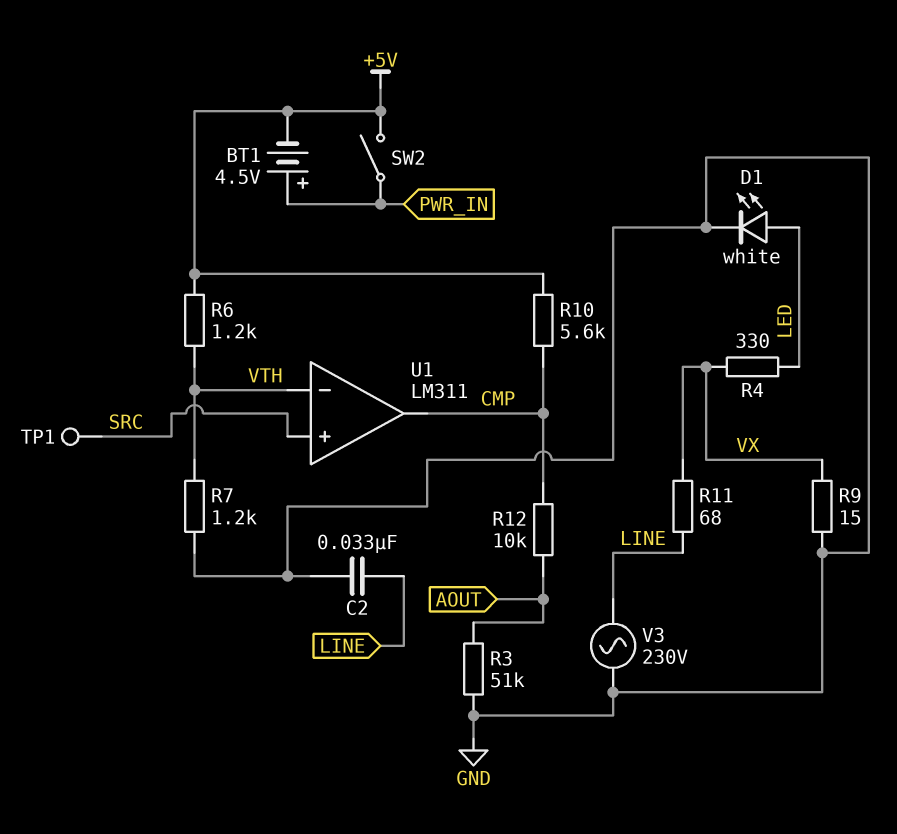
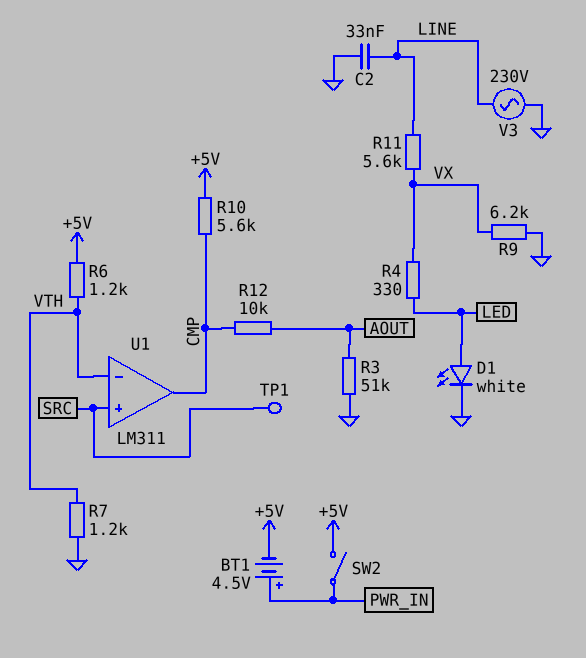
R9: 15 (GND, VX) -> 6.2k (GND, VX)
R11: 68 (LINE, VX) -> 5.6k (LINE, VX)

